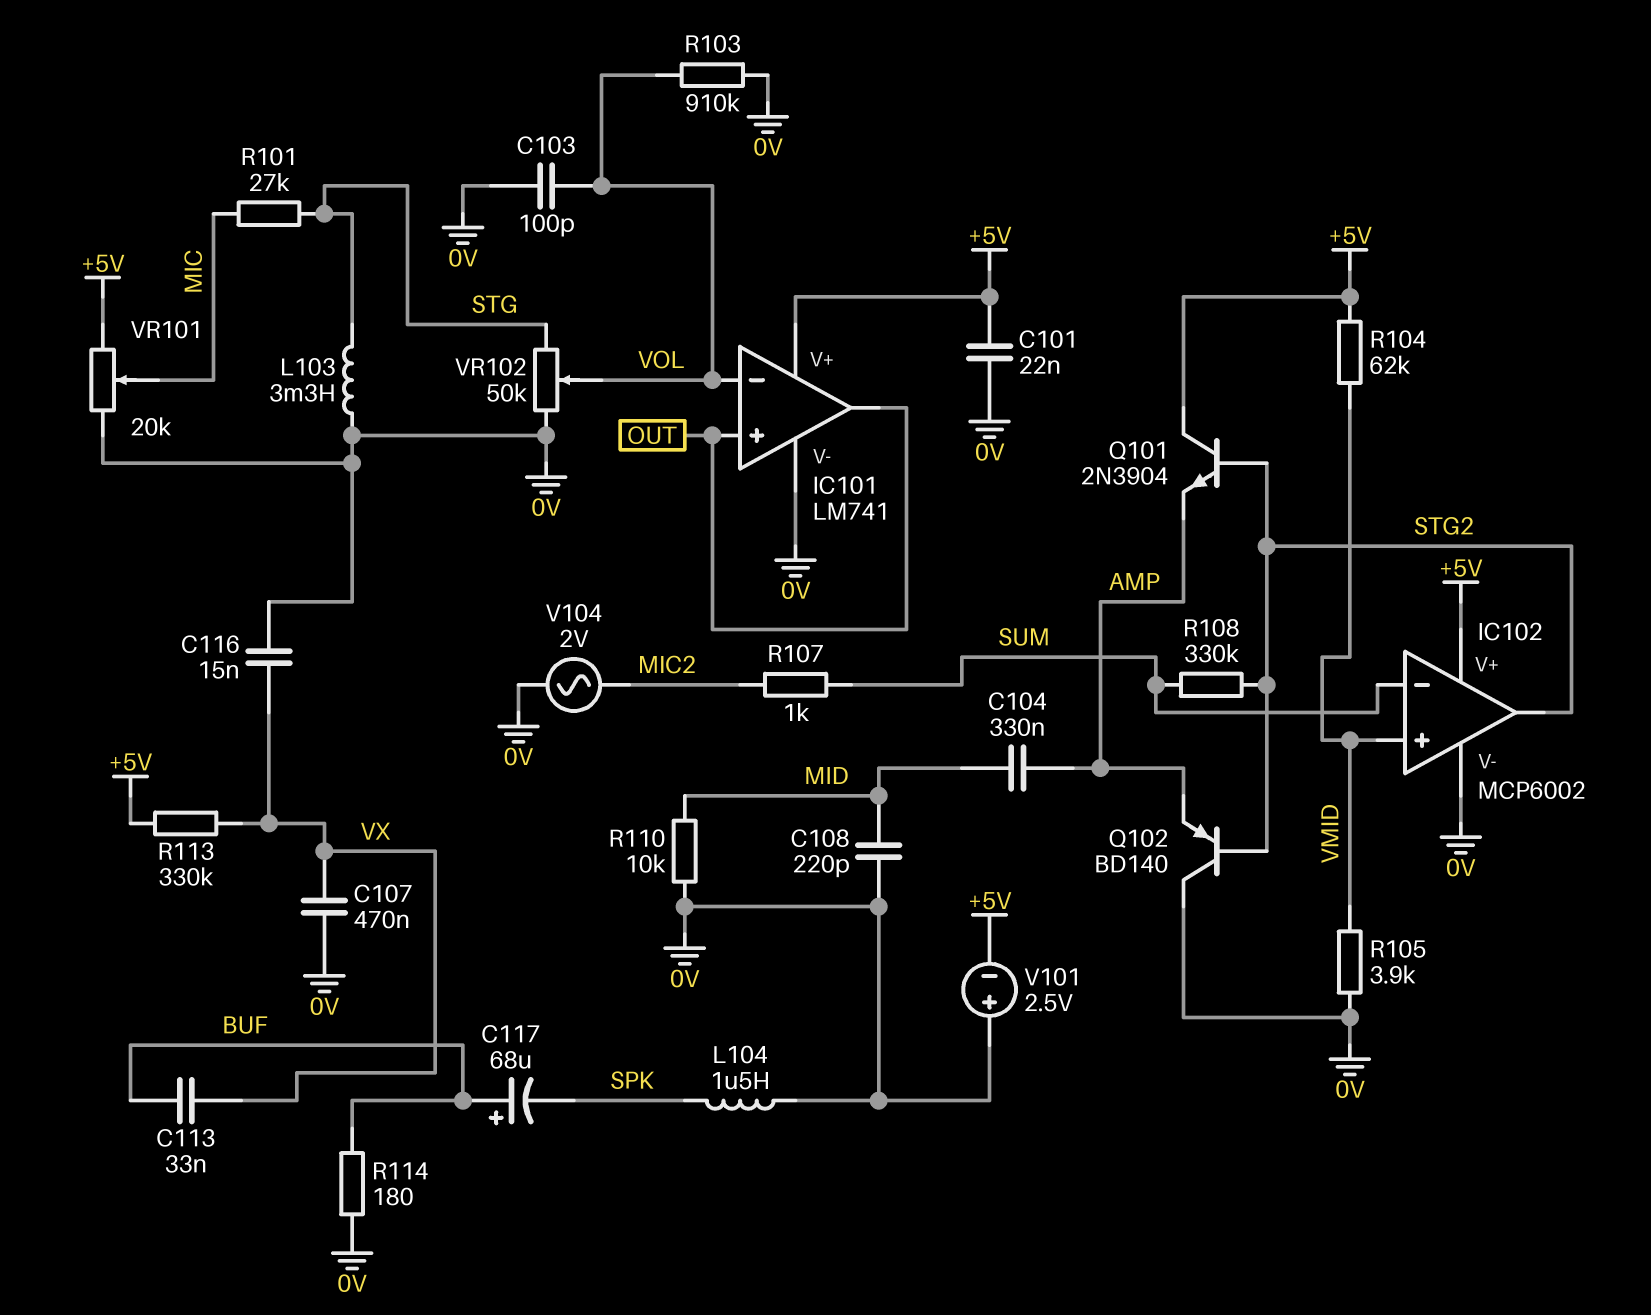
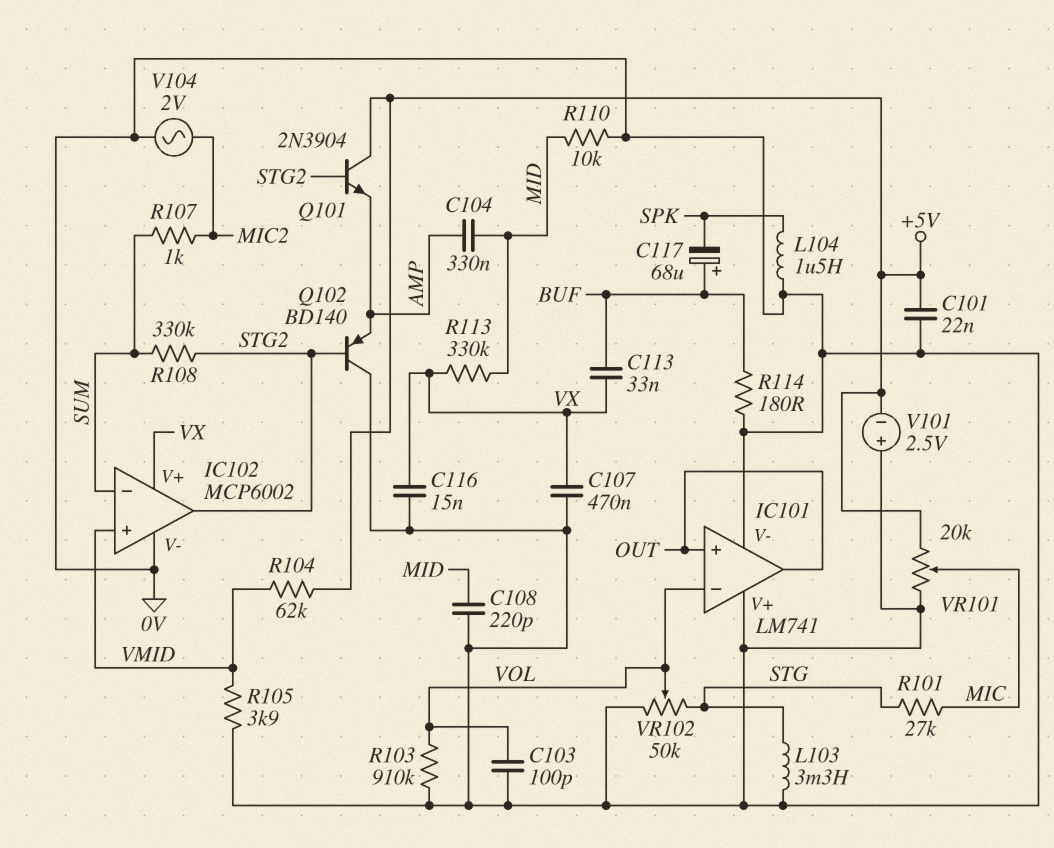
IC101 pin V+: +5V -> 0V
IC102 pin V+: +5V -> VX
R113: 330k (+5V, VX) -> 330k (MID, VX)

